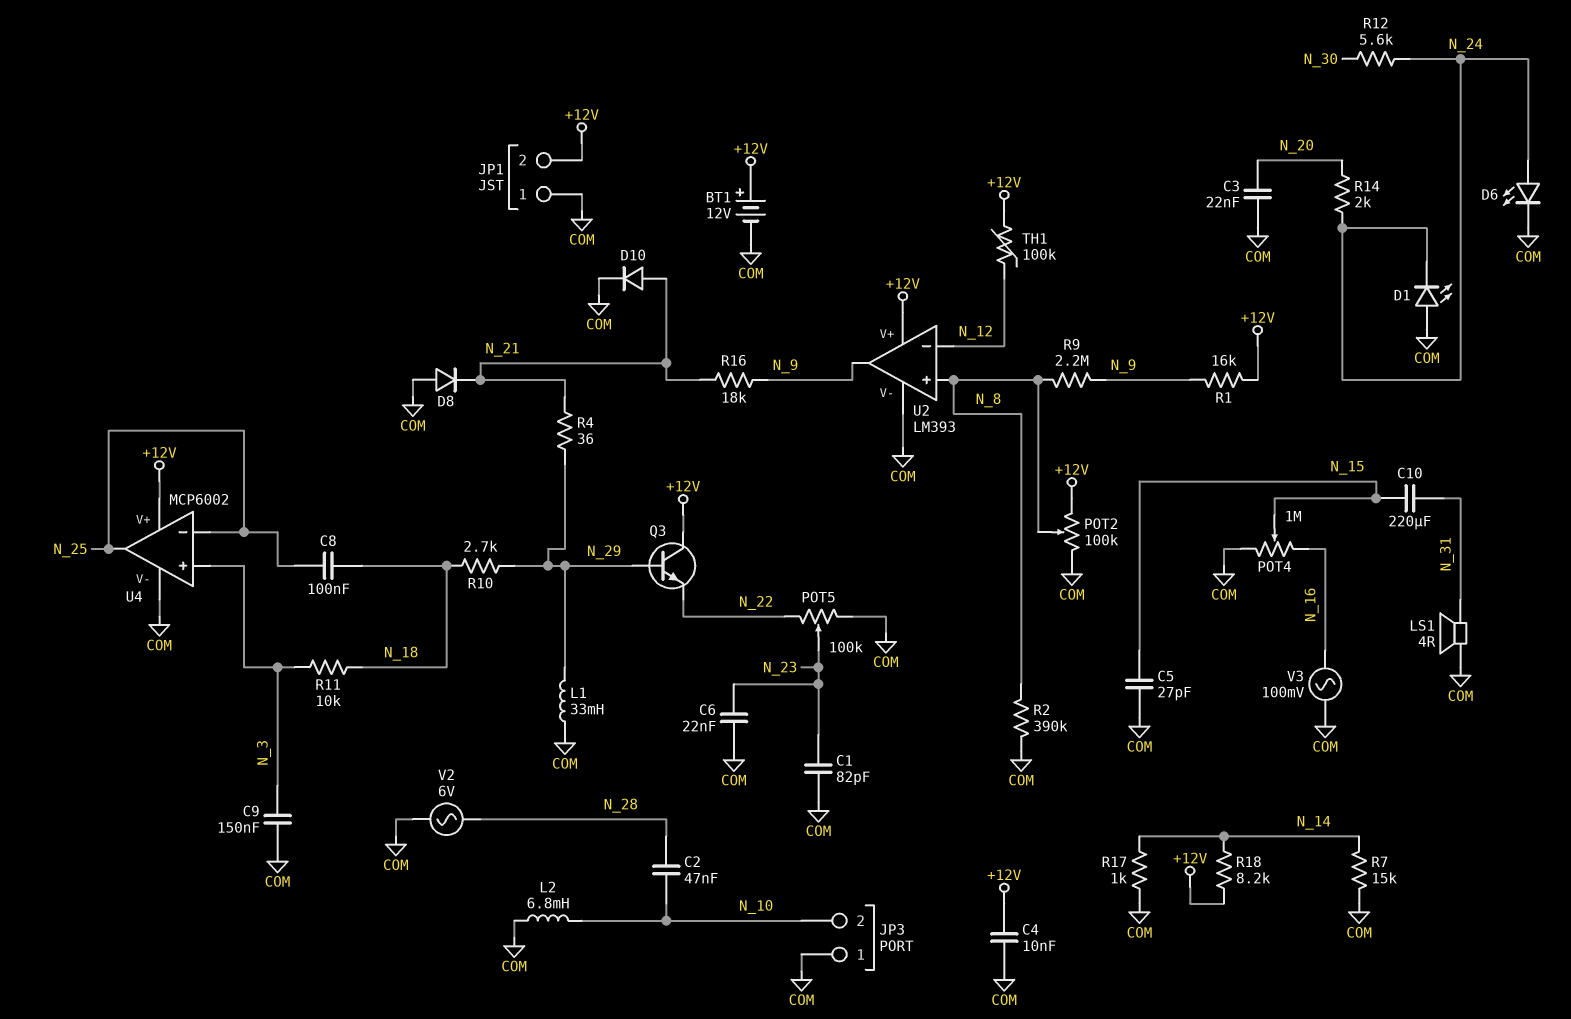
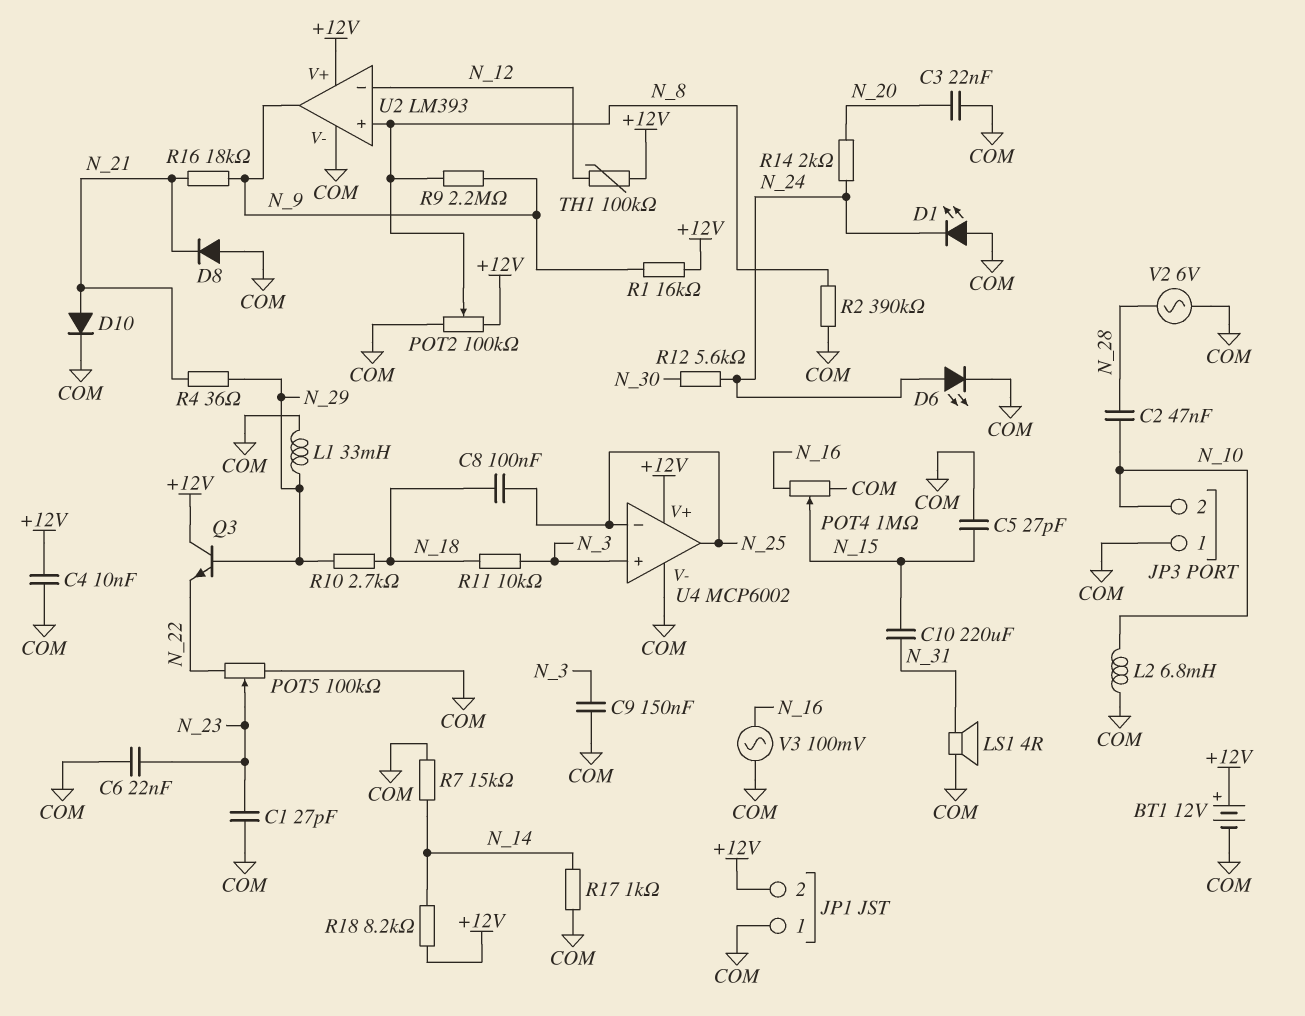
C1: 82pF (COM, N_23) -> 27pF (COM, N_23)

